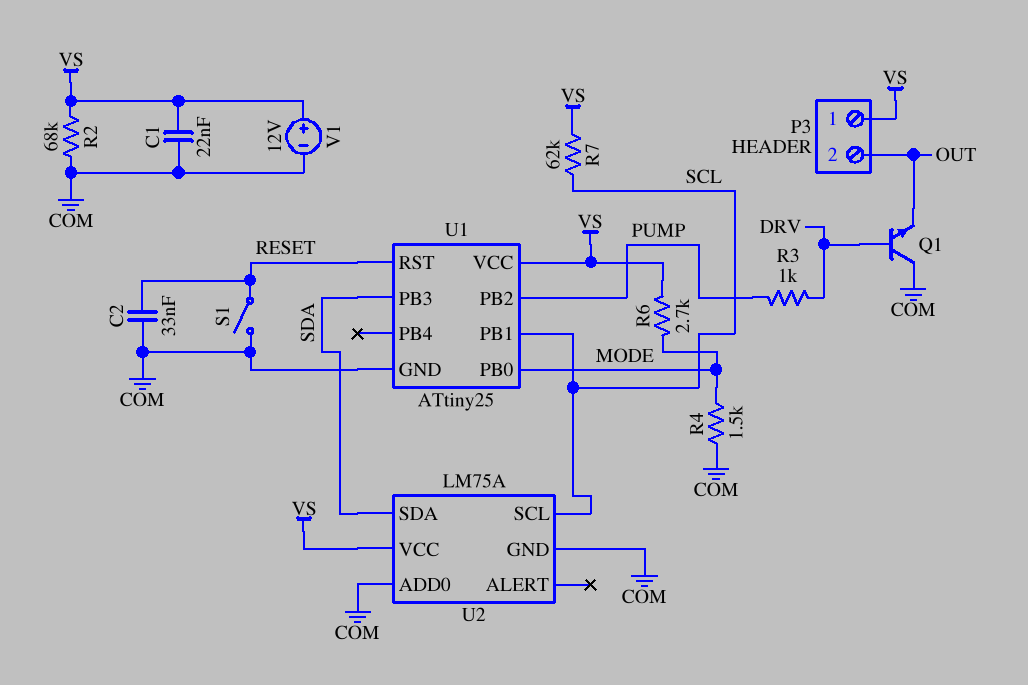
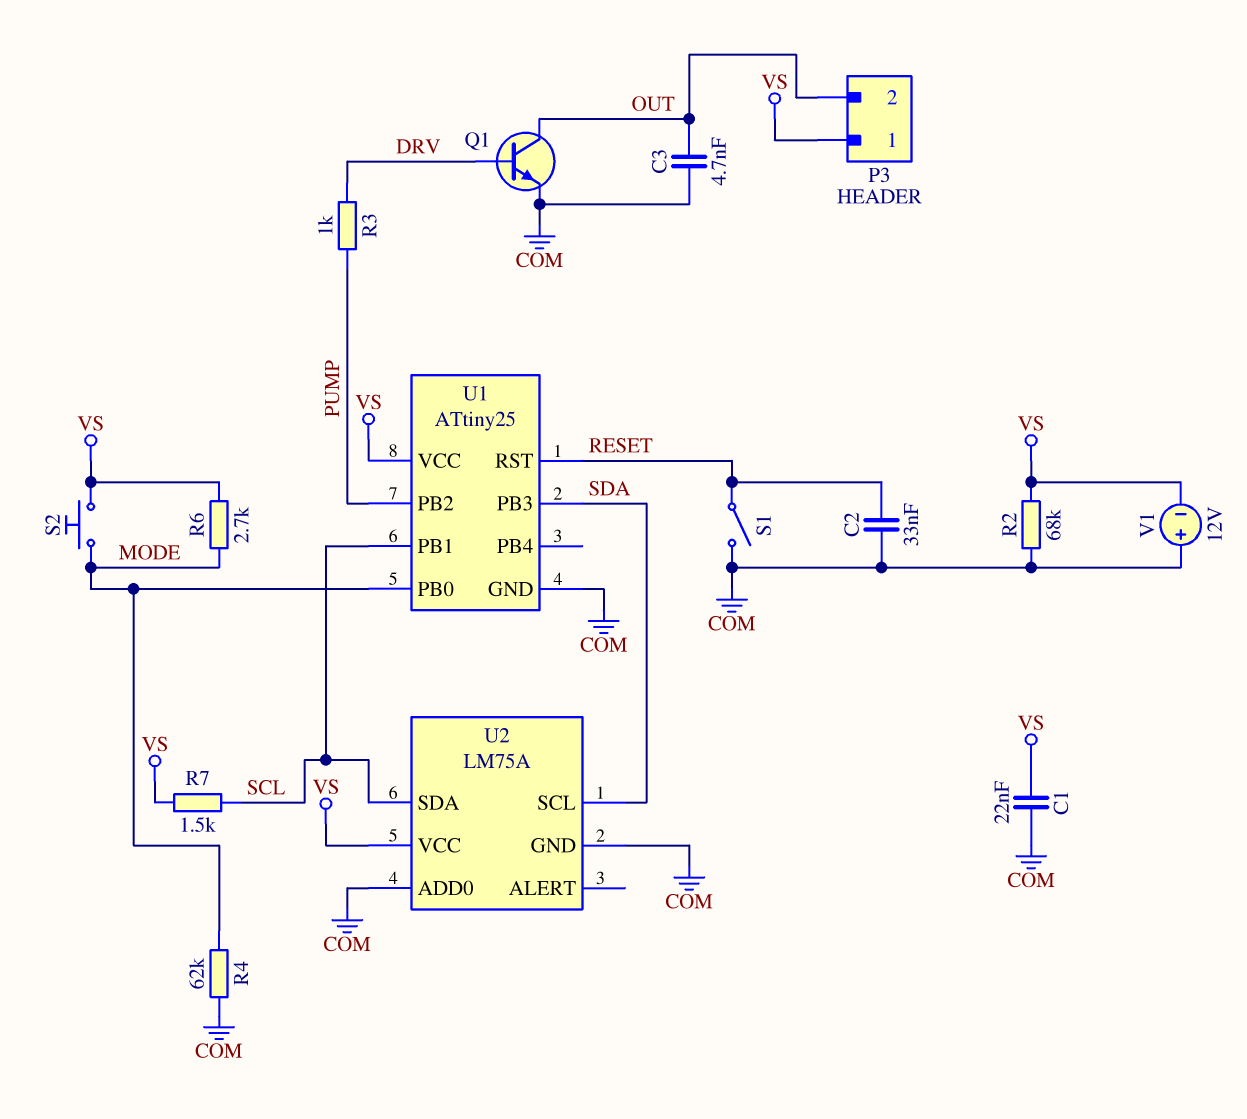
C3: none -> 4.7nF (COM, OUT)
Q1: NPN (B DRV, C COM, E OUT) -> NPN (B DRV, C OUT, E COM)
R4: 1.5k (COM, MODE) -> 62k (COM, MODE)
R7: 62k (SCL, VS) -> 1.5k (SCL, VS)
S2: none -> button (MODE, VS)
U2 pin SCL: SCL -> SDA
U2 pin SDA: SDA -> SCL
V1: 12V (plus VS, minus COM) -> 12V (plus COM, minus VS)

